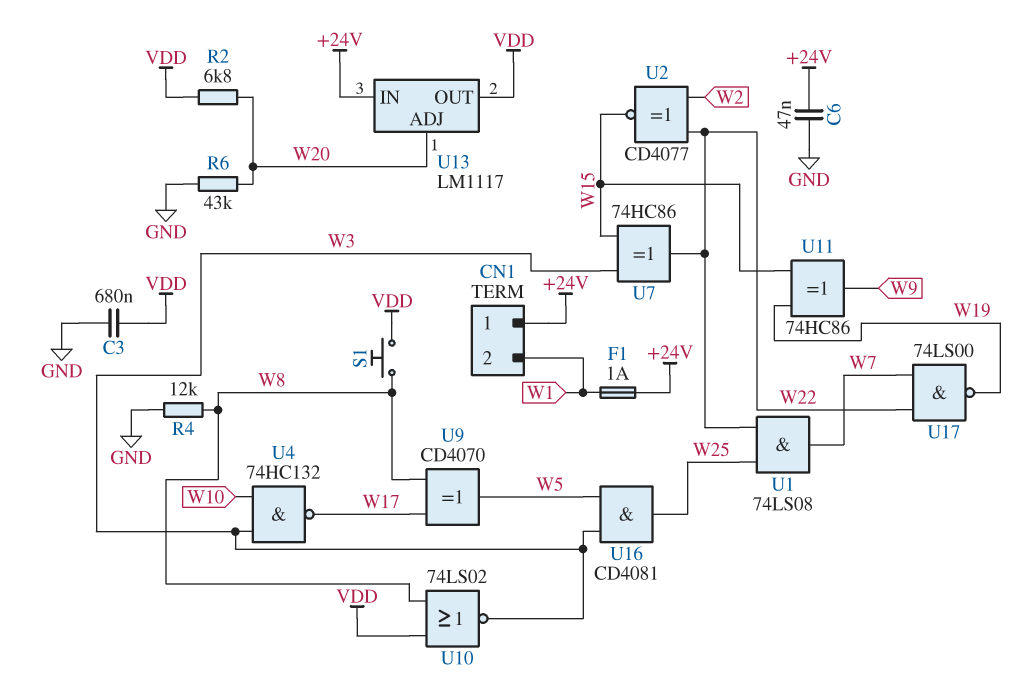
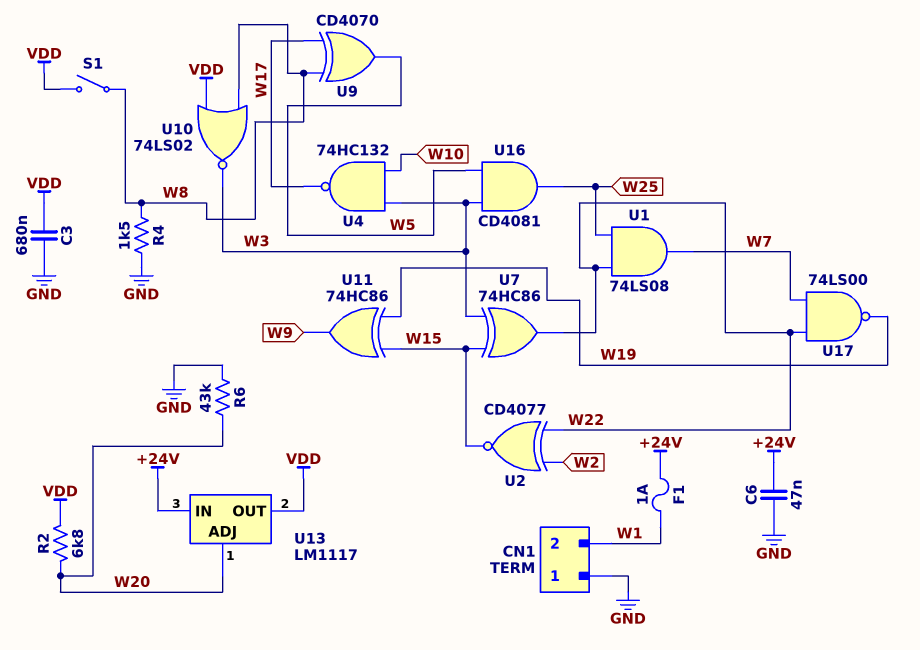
CN1 pin 1: +24V -> GND
R4: 12k (GND, W8) -> 1.5k (GND, W8)
S1: button (VDD, W8) -> switch (VDD, W8)

